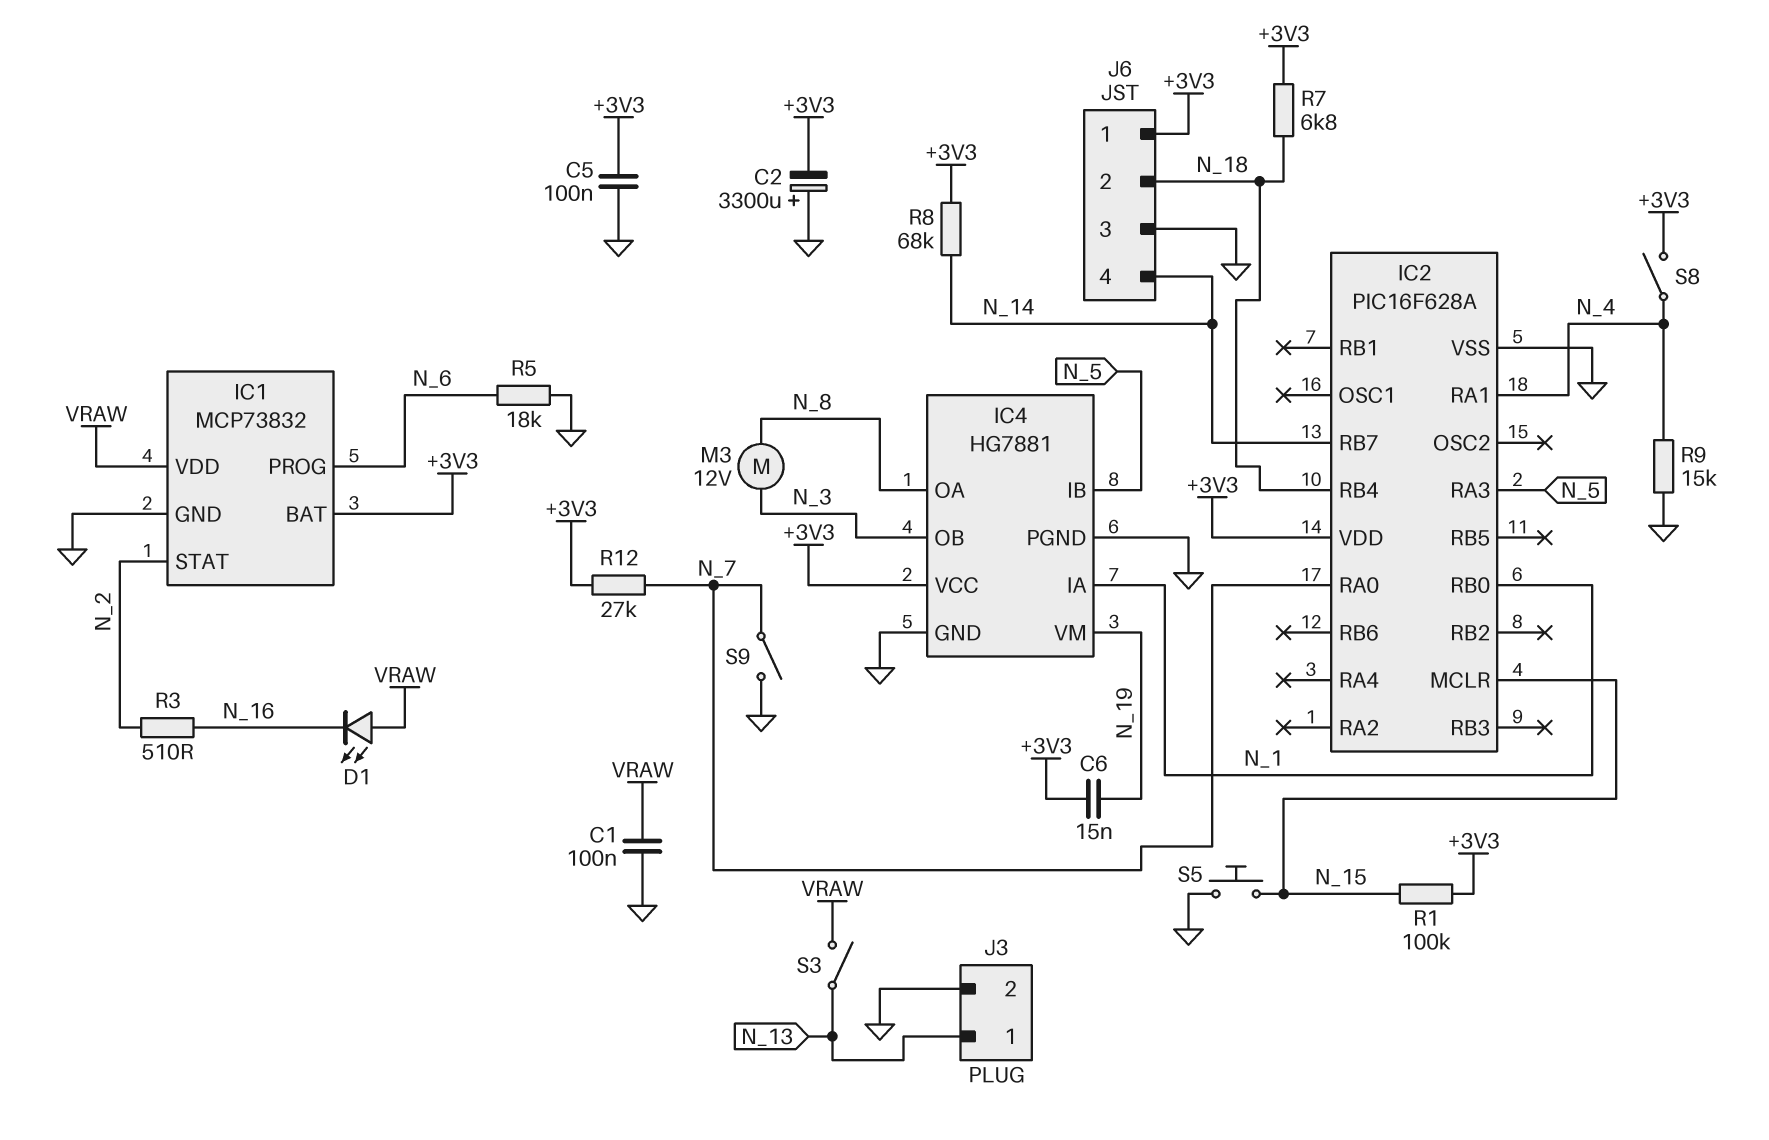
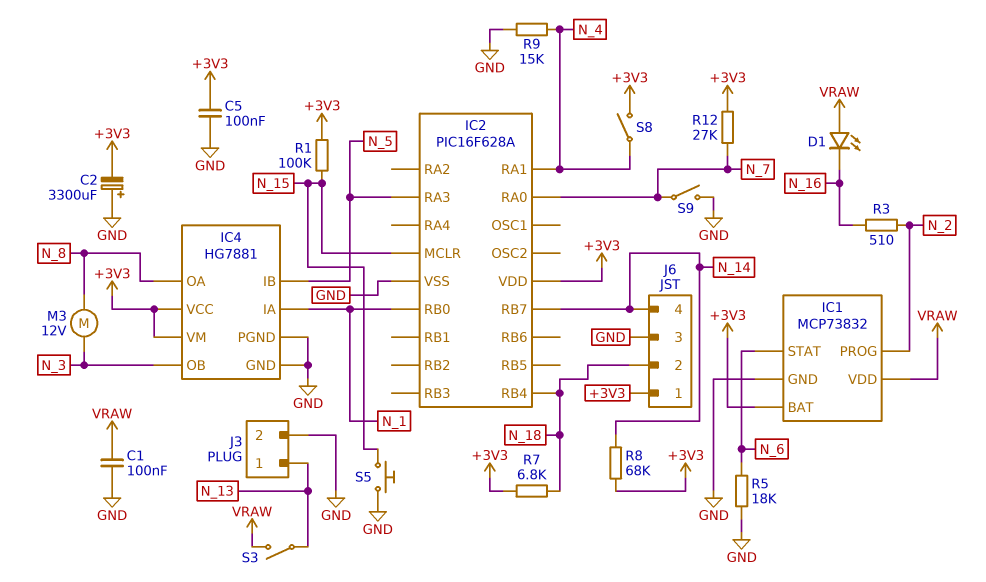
C6: 15nF (+3V3, N_19) -> none
IC1 pin PROG: N_6 -> N_2
IC1 pin STAT: N_2 -> N_6
IC4 pin VM: N_19 -> +3V3

